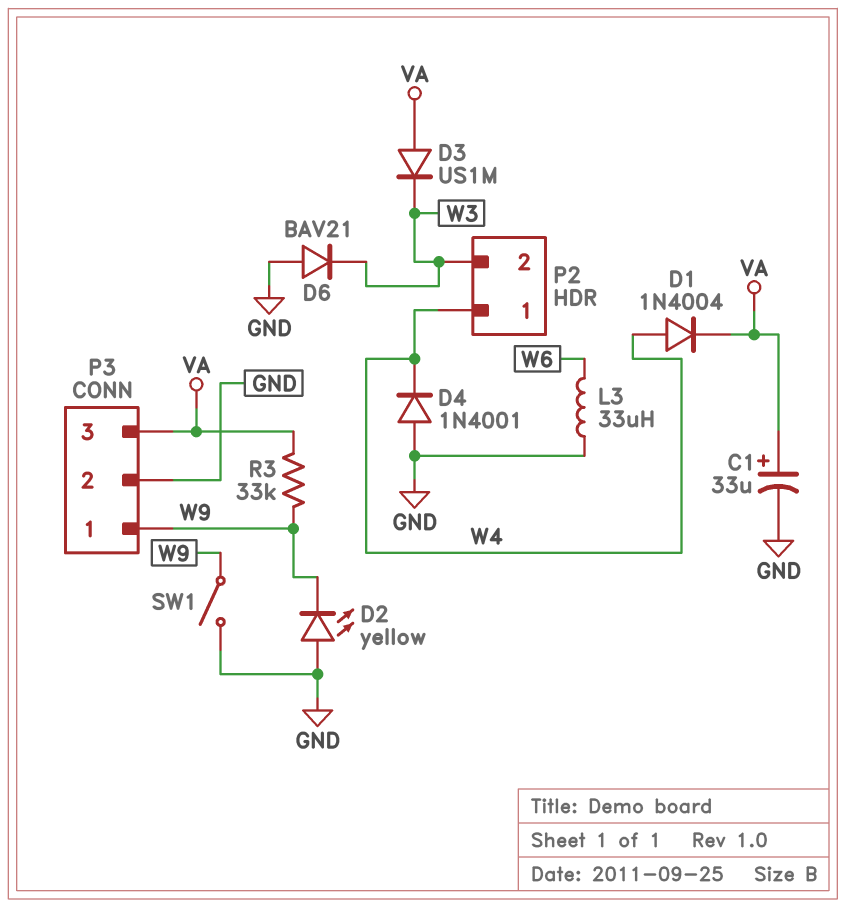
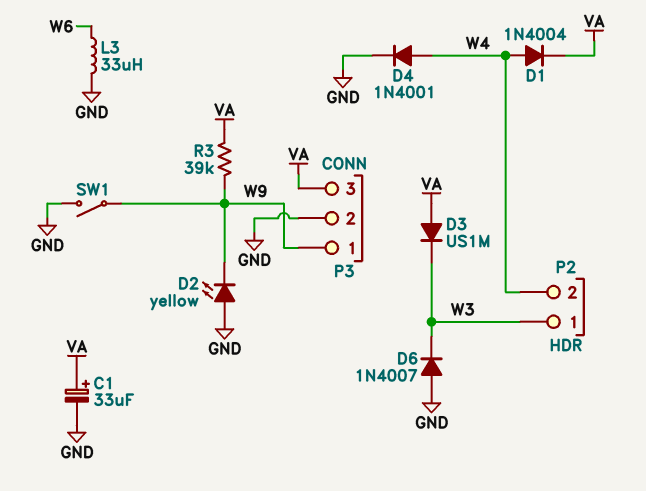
D4: diode 1N4001 (A GND, K W4) -> diode 1N4001 (A W4, K GND)
D6: diode BAV21 (A GND, K W3) -> diode 1N4007 (A GND, K W3)
P2 pin 1: W4 -> W3
P2 pin 2: W3 -> W4
R3: 33k (VA, W9) -> 39k (VA, W9)

